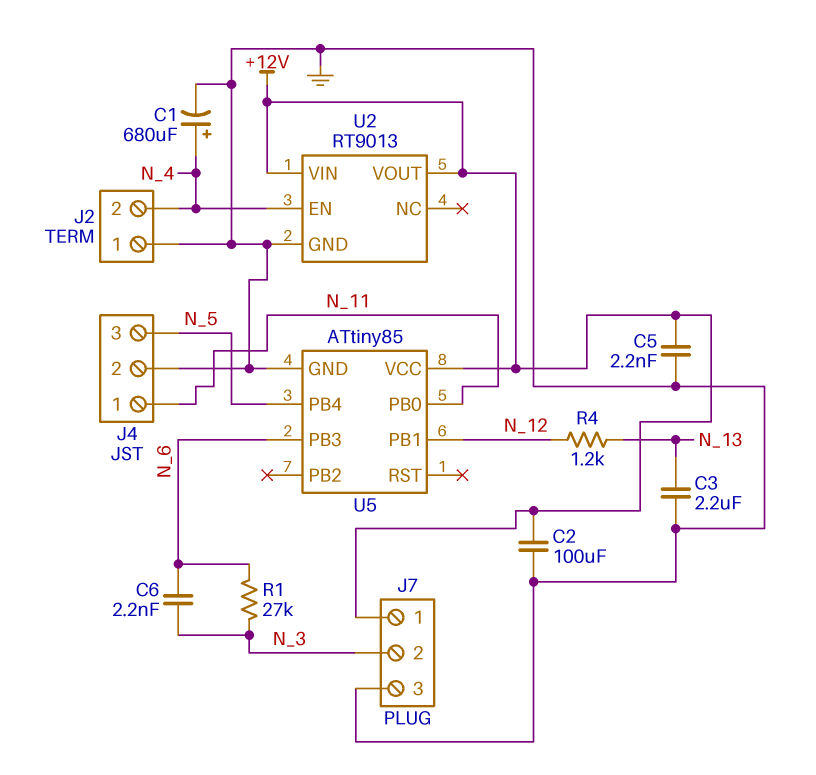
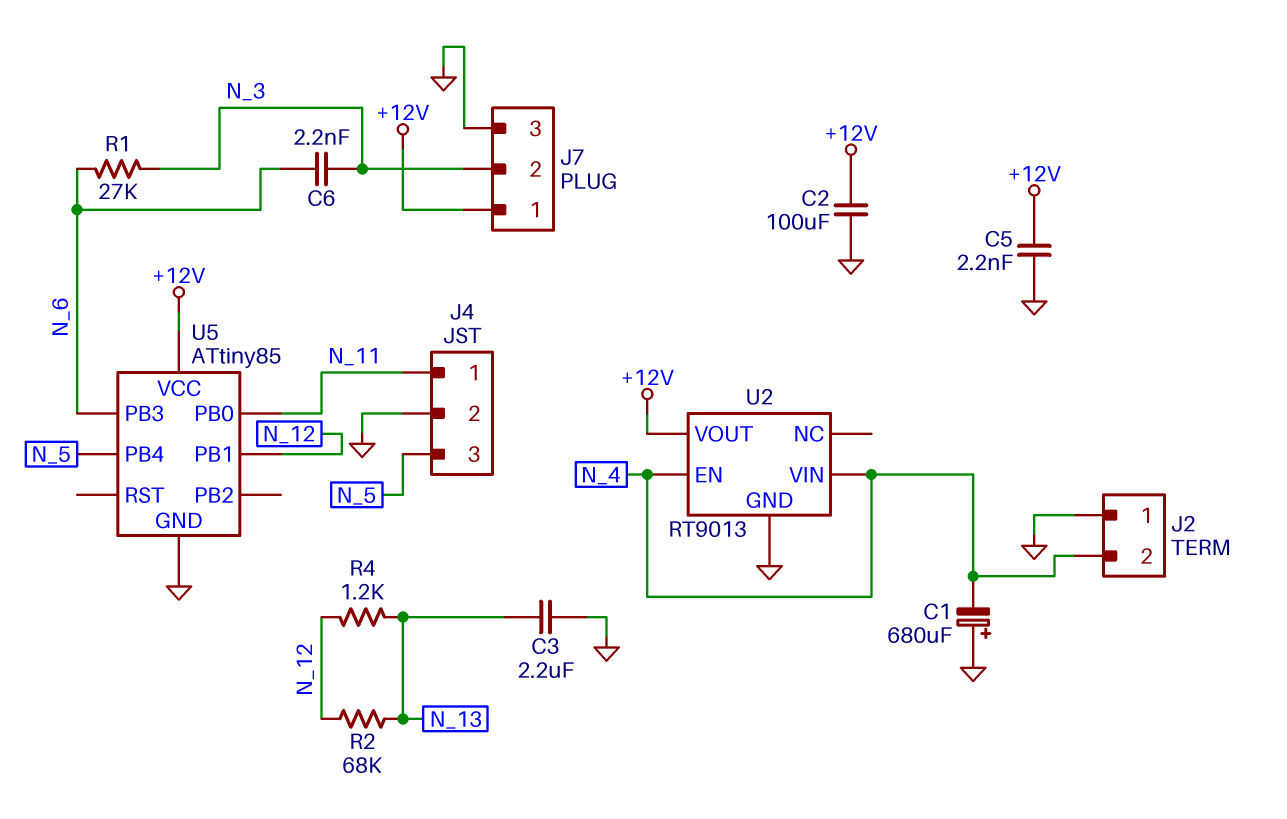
C1: 680uF (plus N_4, minus GND) -> 680uF (plus GND, minus N_4)
R2: none -> 68k (N_12, N_13)
U2 pin VIN: +12V -> N_4

